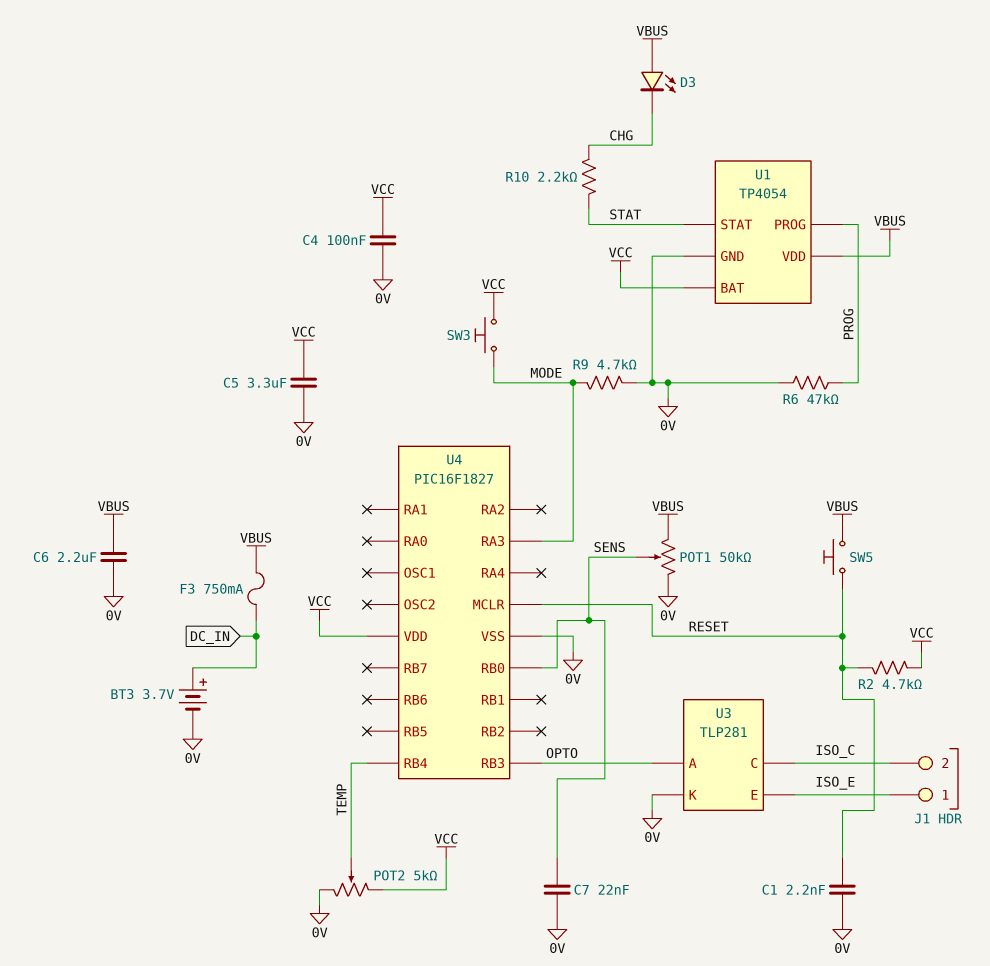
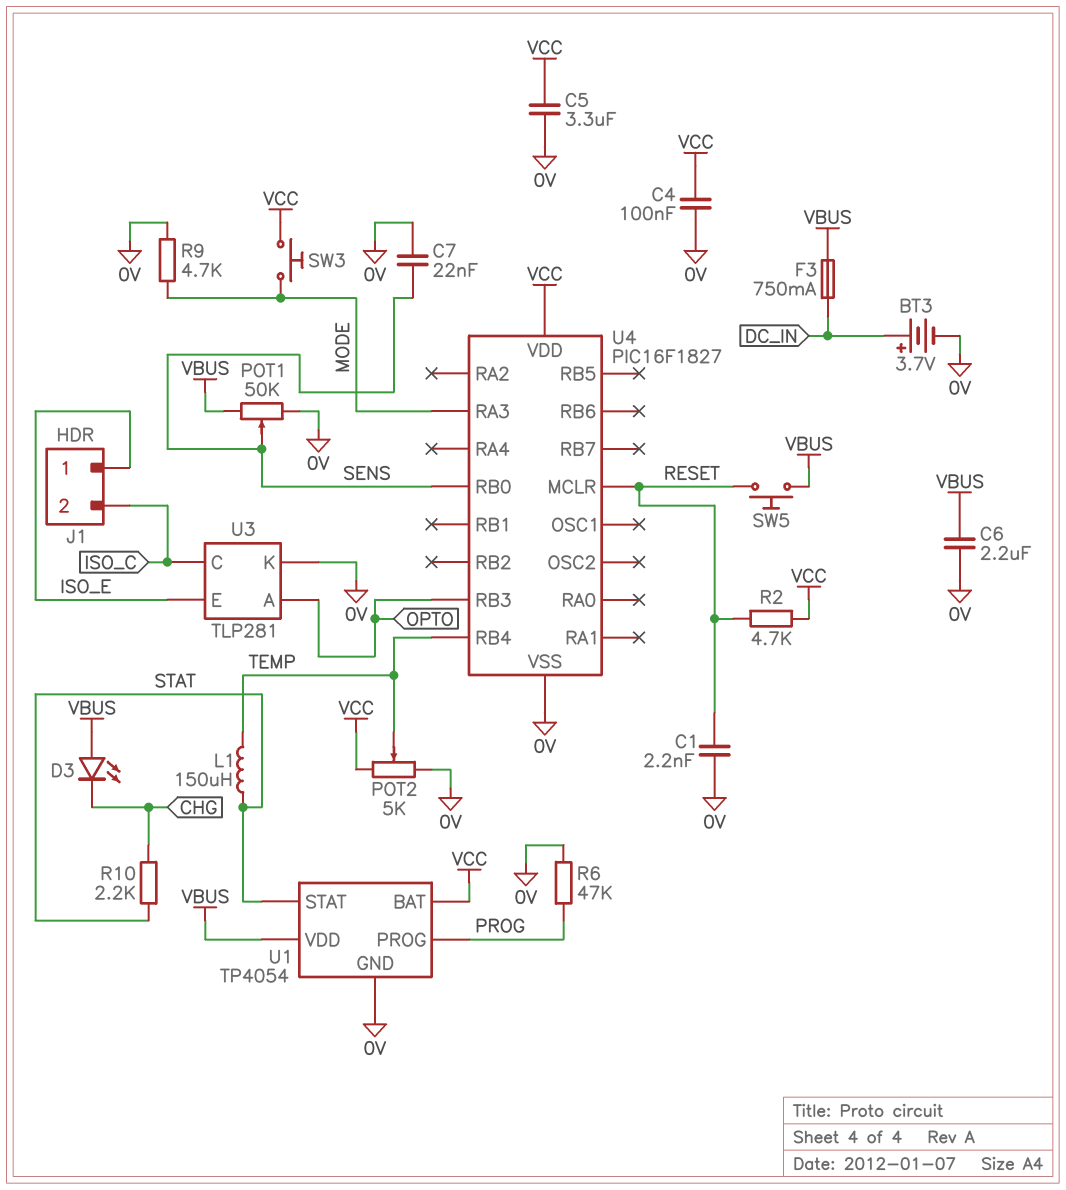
L1: none -> 150uH (STAT, TEMP)

